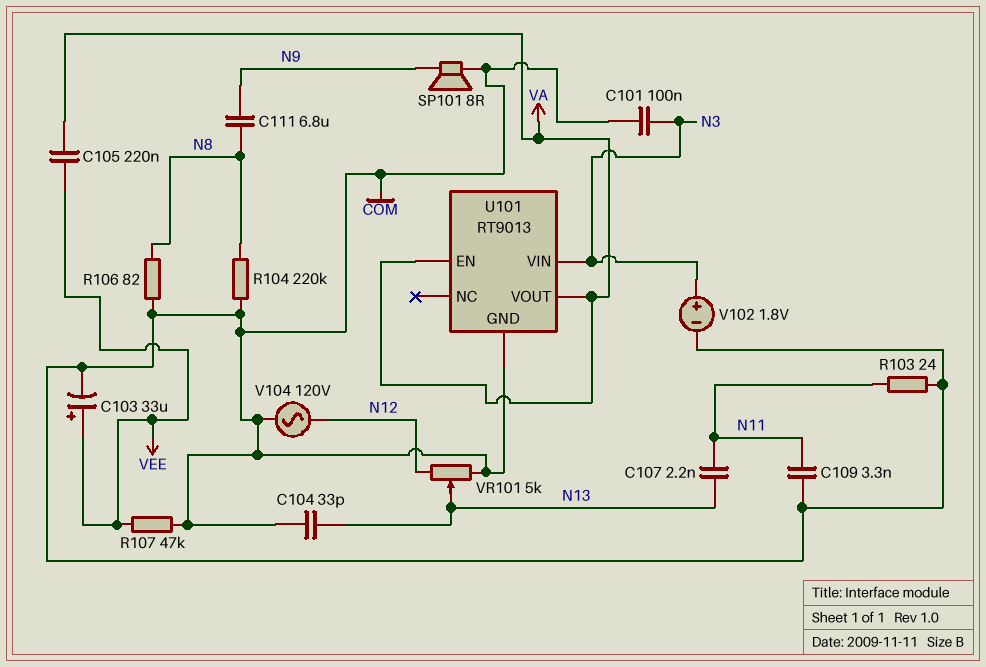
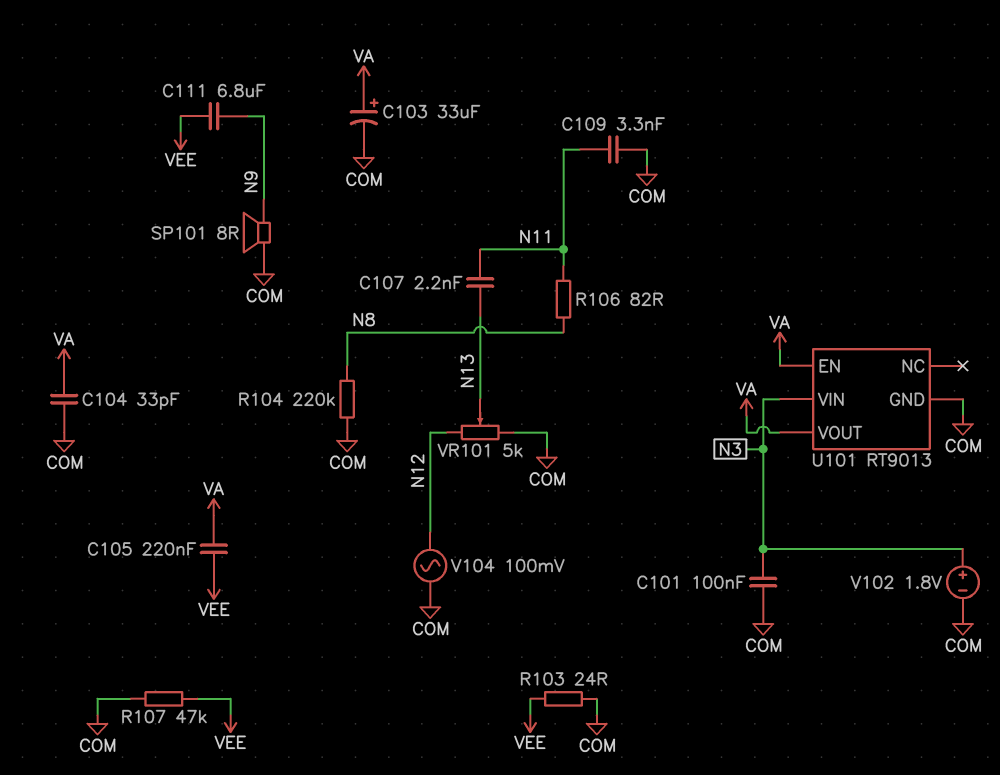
C103: 33uF (plus VEE, minus COM) -> 33uF (plus VA, minus COM)
C104: 33pF (COM, N13) -> 33pF (COM, VA)
C111: 6.8uF (N8, N9) -> 6.8uF (N9, VEE)
R103: 24 (COM, N11) -> 24 (COM, VEE)
R106: 82 (COM, N8) -> 82 (N8, N11)
V104: AC 120V (COM, N12) -> AC 100mV (COM, N12)

